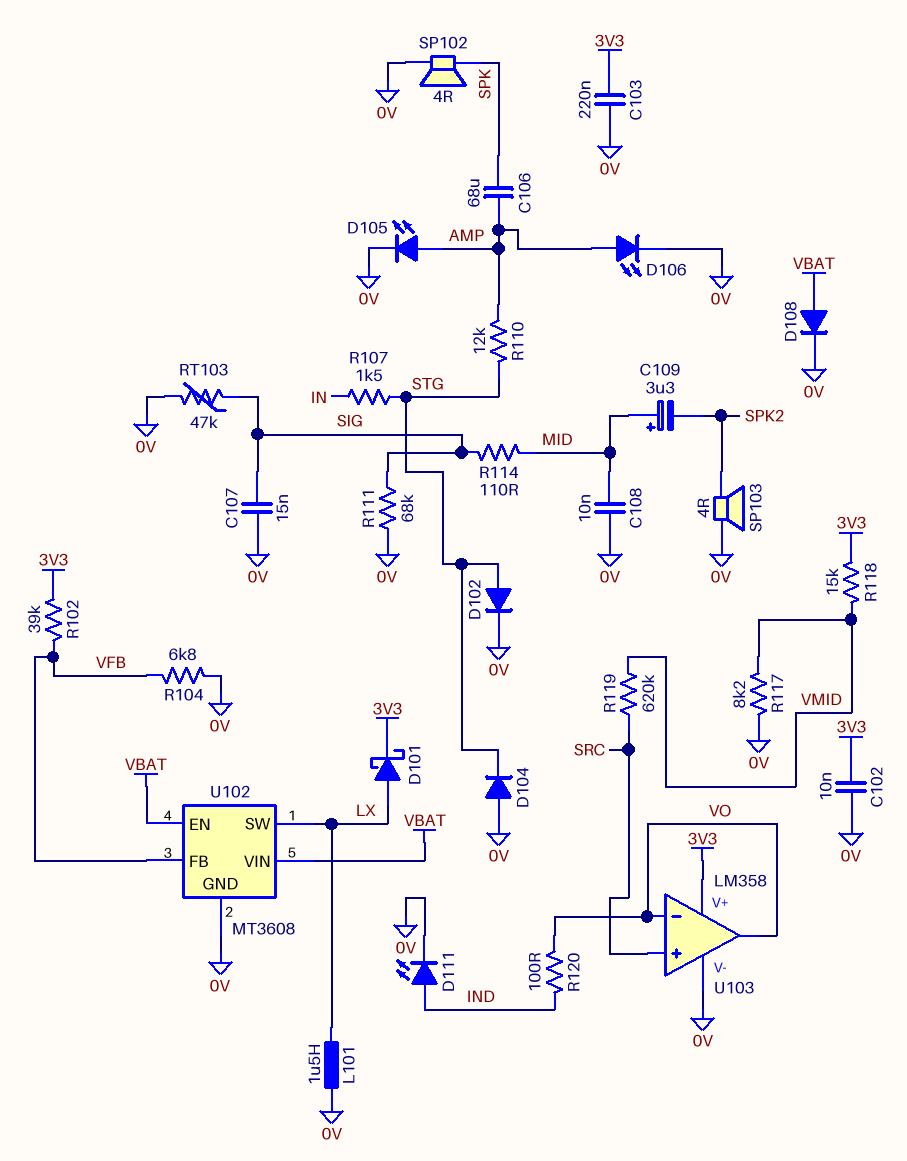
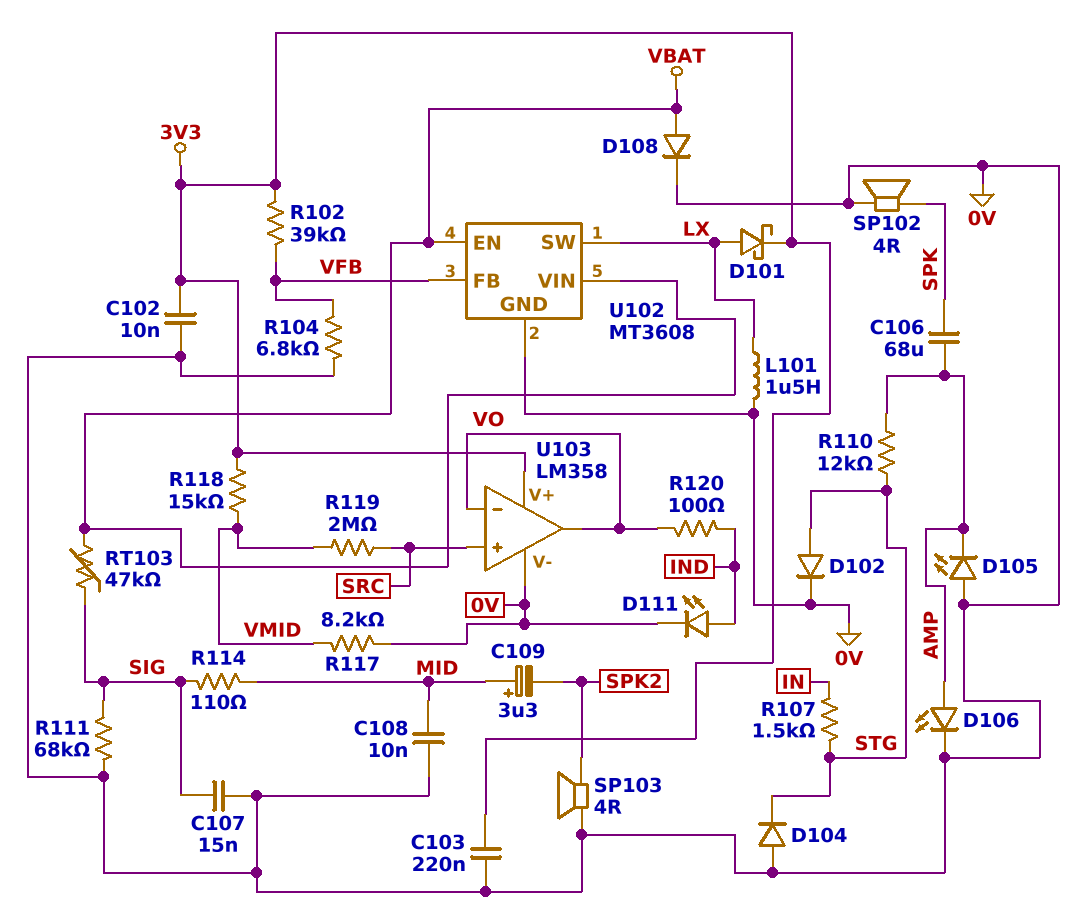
D105: LED (A AMP, K 0V) -> LED (A 0V, K AMP)
R119: 620k (SRC, VMID) -> 2M (SRC, VMID)
RT103: 47k (0V, SIG) -> 47k (SIG, VBAT)

